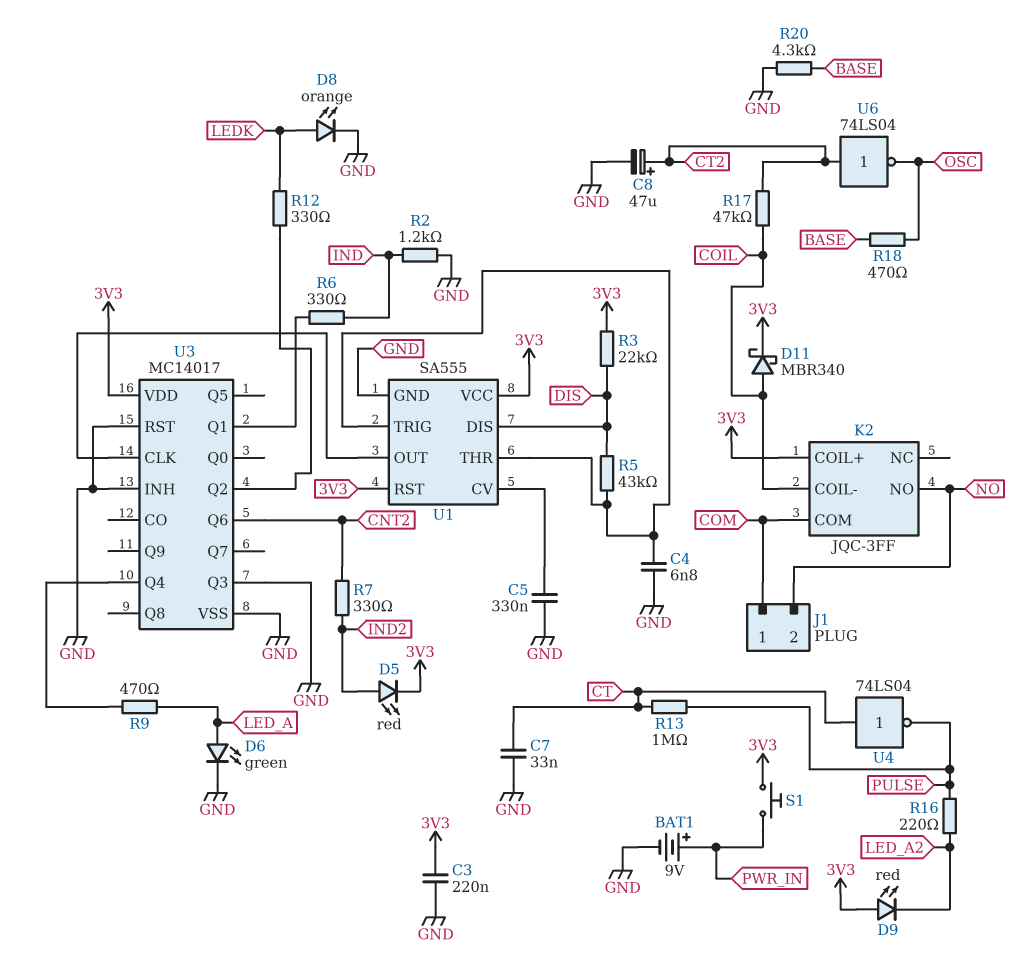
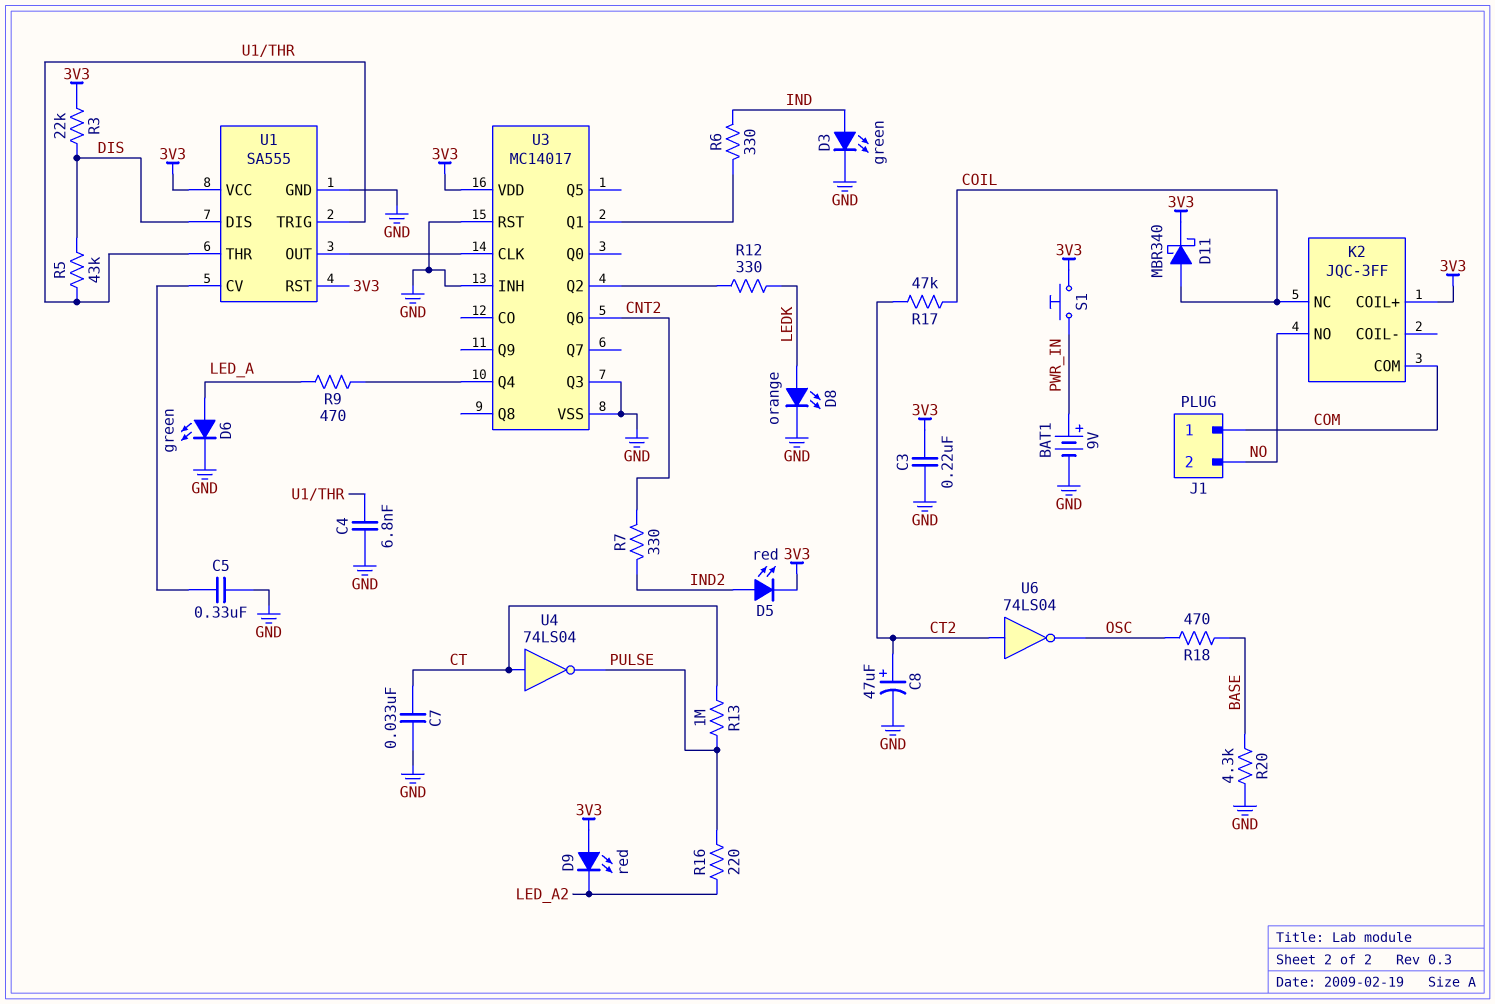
D3: none -> LED green (A IND, K GND)
K2 pin COIL-: COIL -> none
K2 pin NC: none -> COIL
R2: 1.2k (GND, IND) -> none

